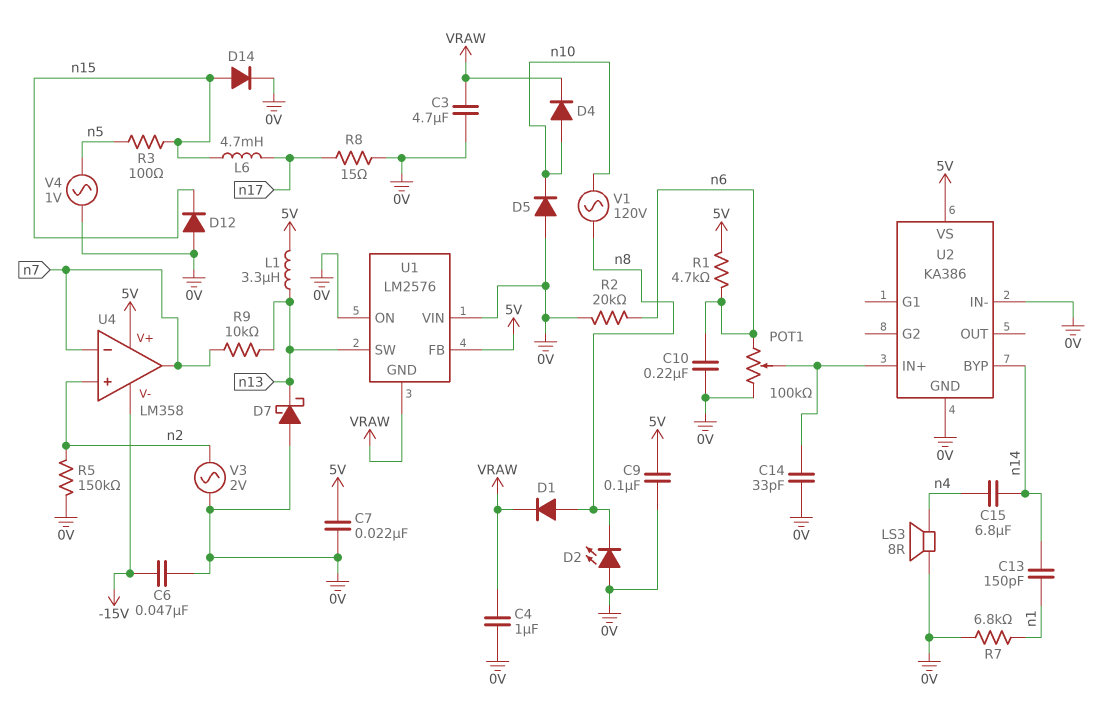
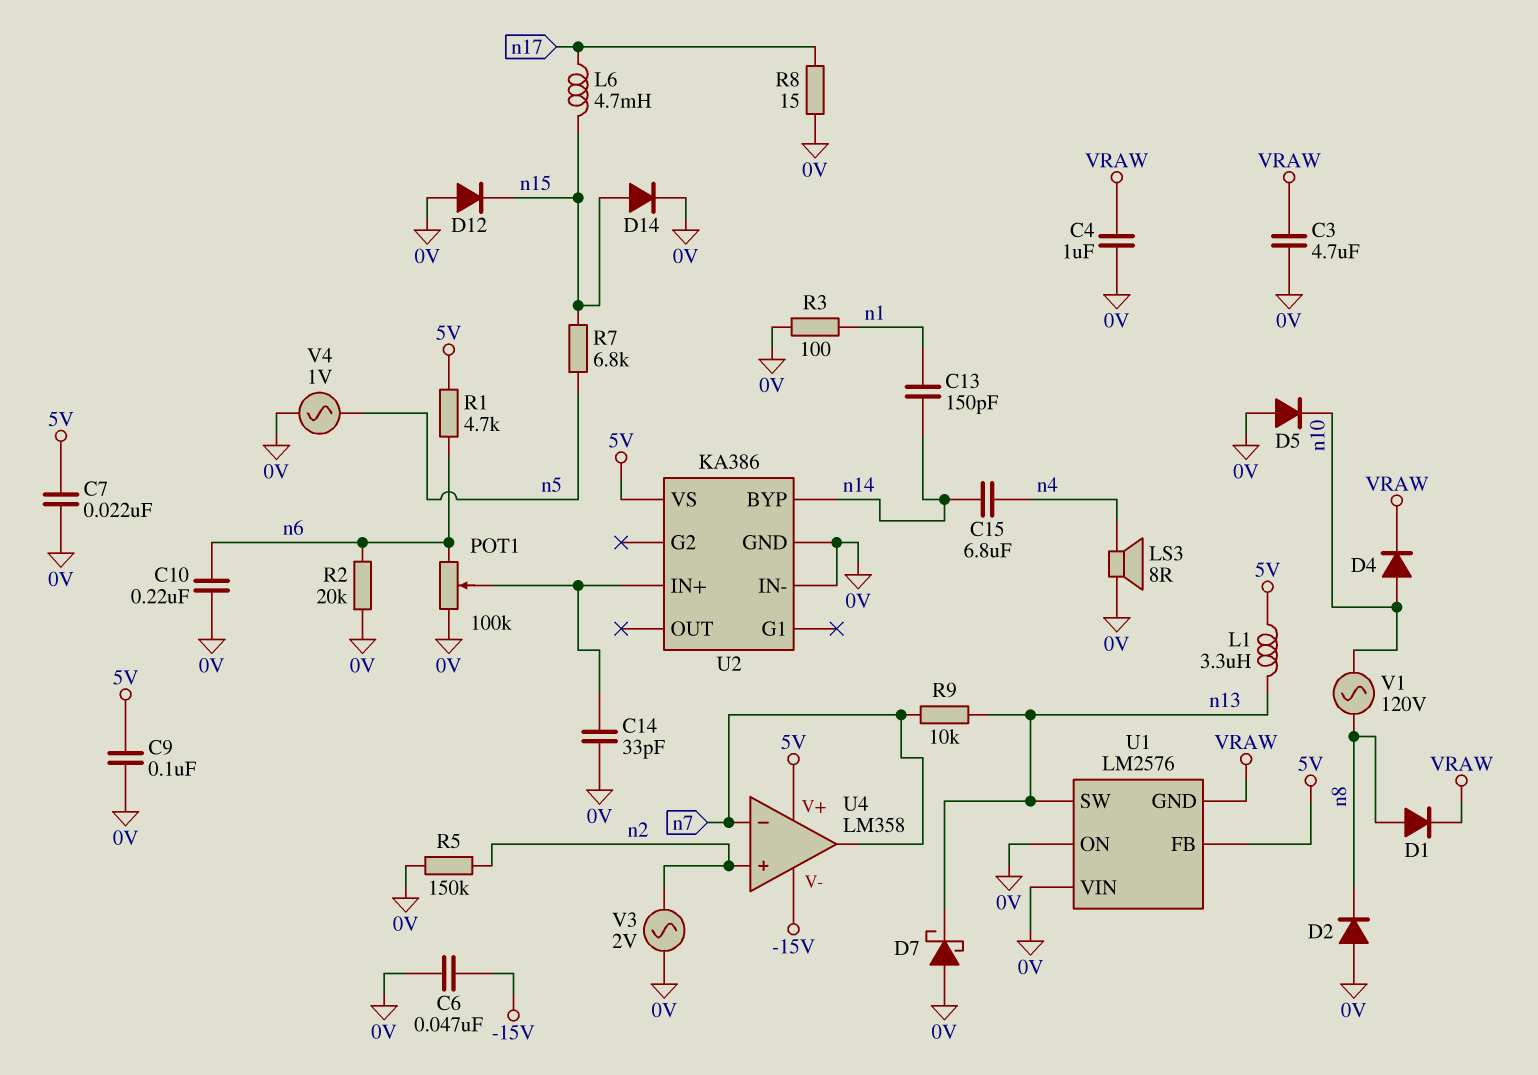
D2: LED (A 0V, K n8) -> diode (A 0V, K n8)
R3: 100 (n5, n15) -> 100 (0V, n1)
R7: 6.8k (0V, n1) -> 6.8k (n5, n15)

